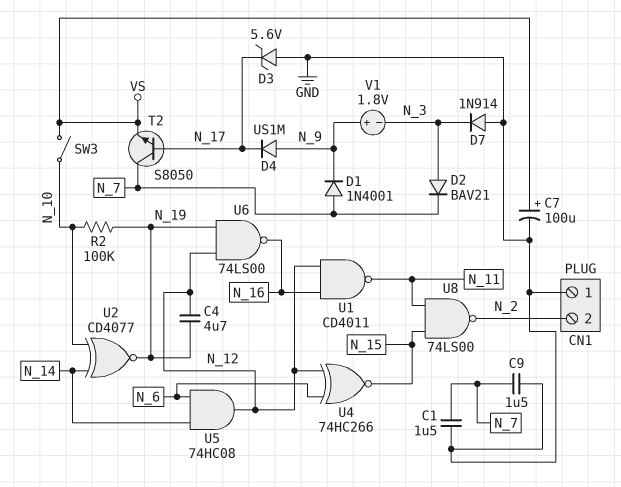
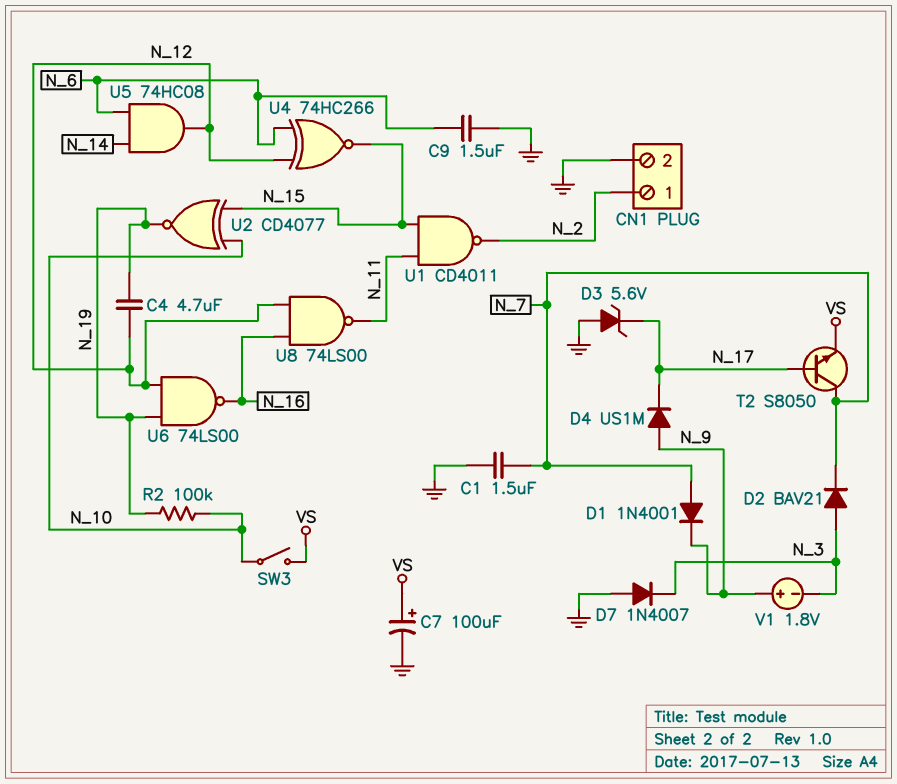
C9: 1.5uF (GND, N_7) -> 1.5uF (GND, N_6)
CN1 pin 1: GND -> N_2
CN1 pin 2: N_2 -> GND
D7: diode 1N914 (A GND, K N_3) -> diode 1N4007 (A GND, K N_3)
U1: NAND CD4011 (in N_12, in N_16, out N_11) -> NAND CD4011 (in N_11, in N_15, out N_2)
U2: XNOR CD4077 (in N_10, in N_14, out N_19) -> XNOR CD4077 (in N_10, in N_15, out N_19)
U8: NAND 74LS00 (in N_11, in N_15, out N_2) -> NAND 74LS00 (in N_12, in N_16, out N_11)

